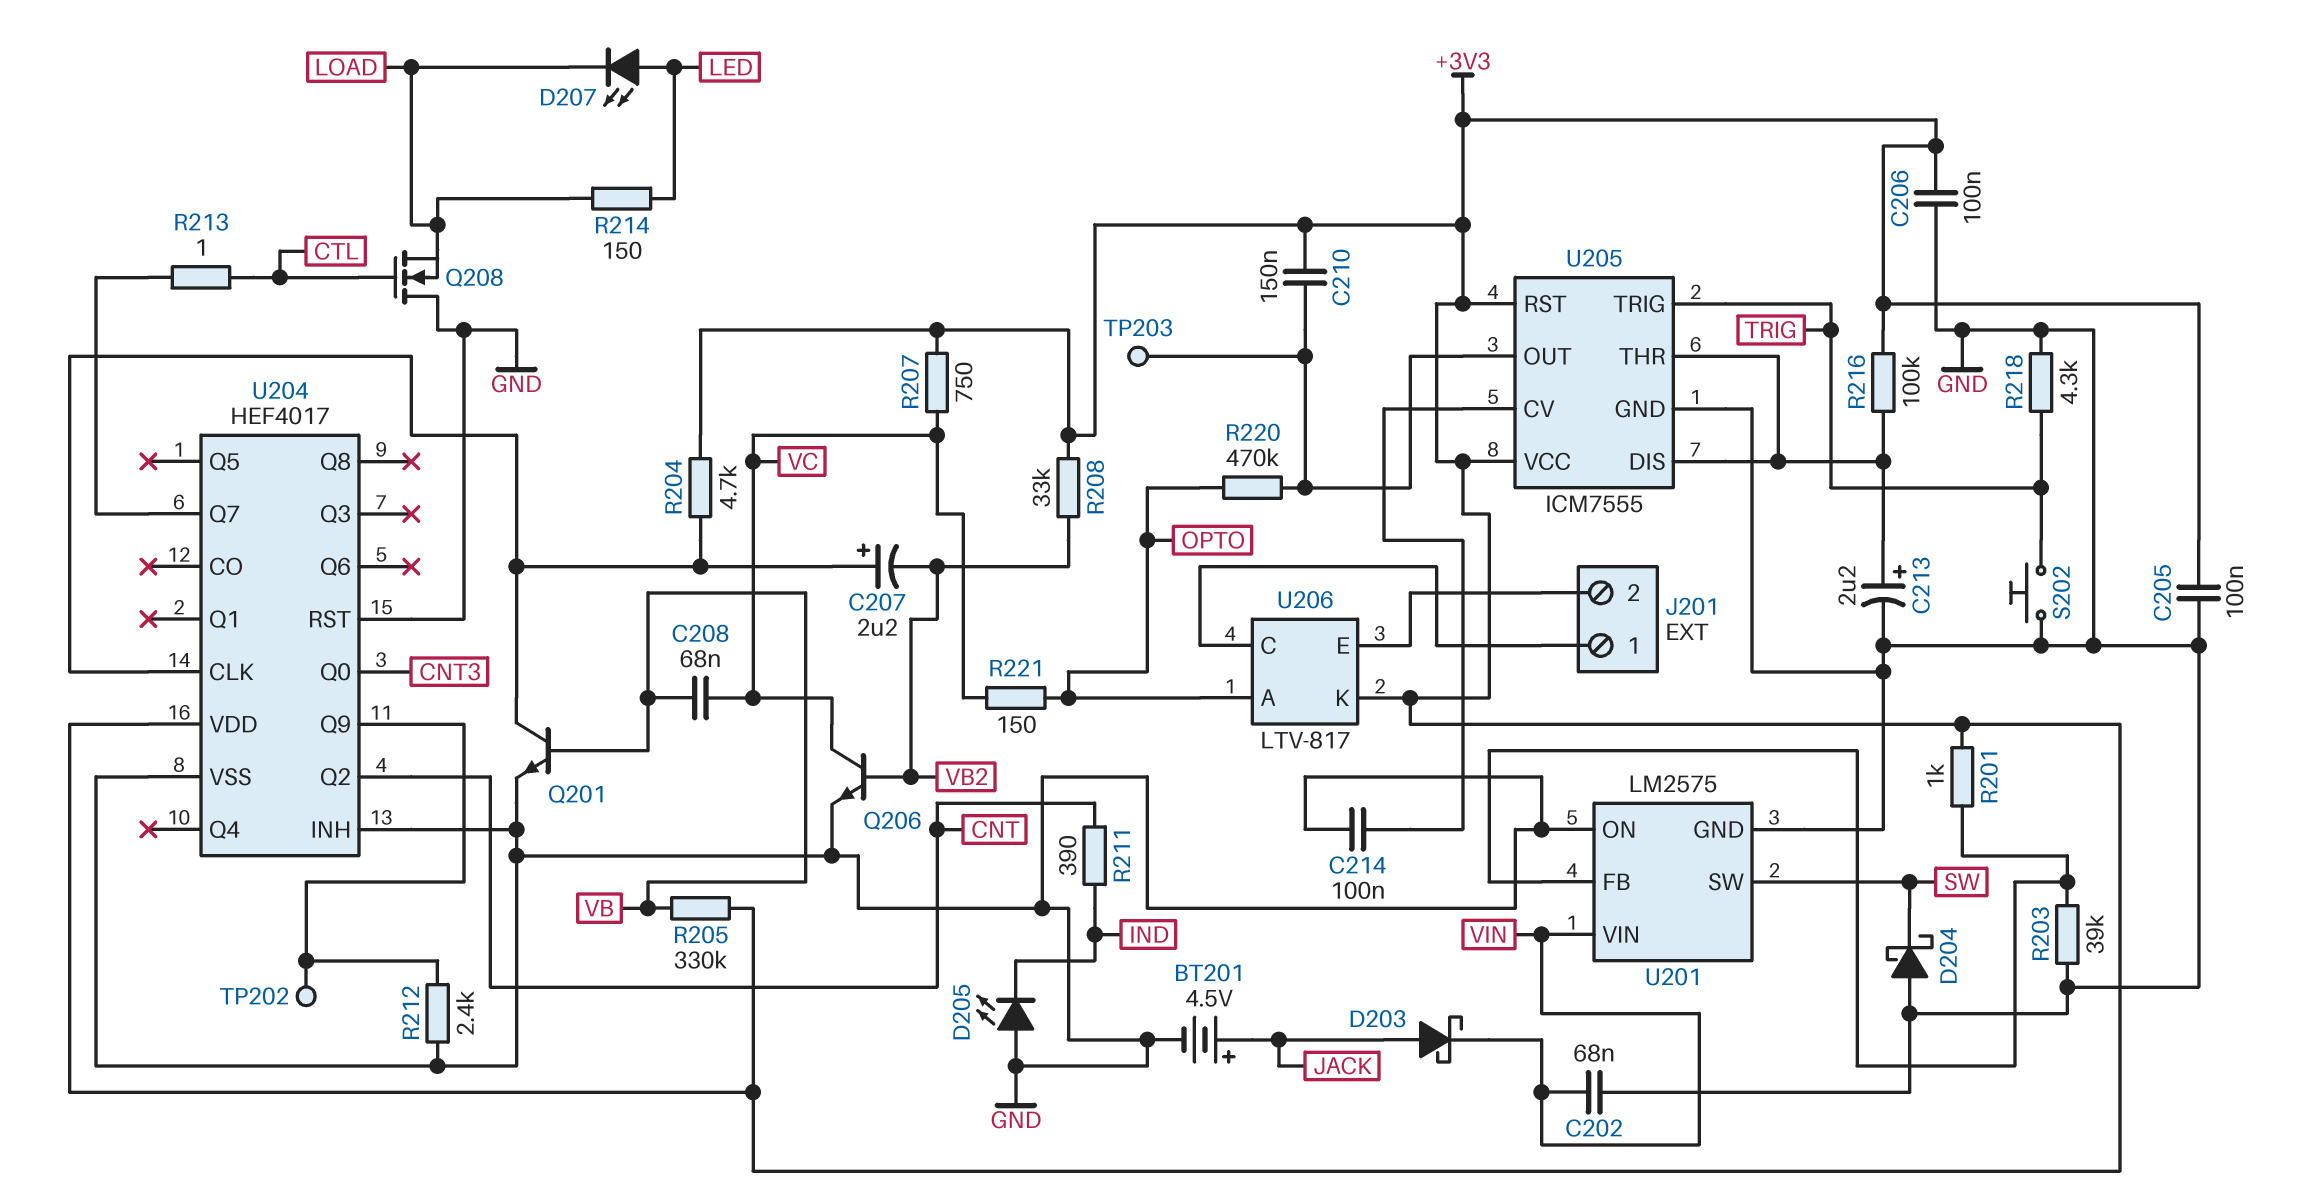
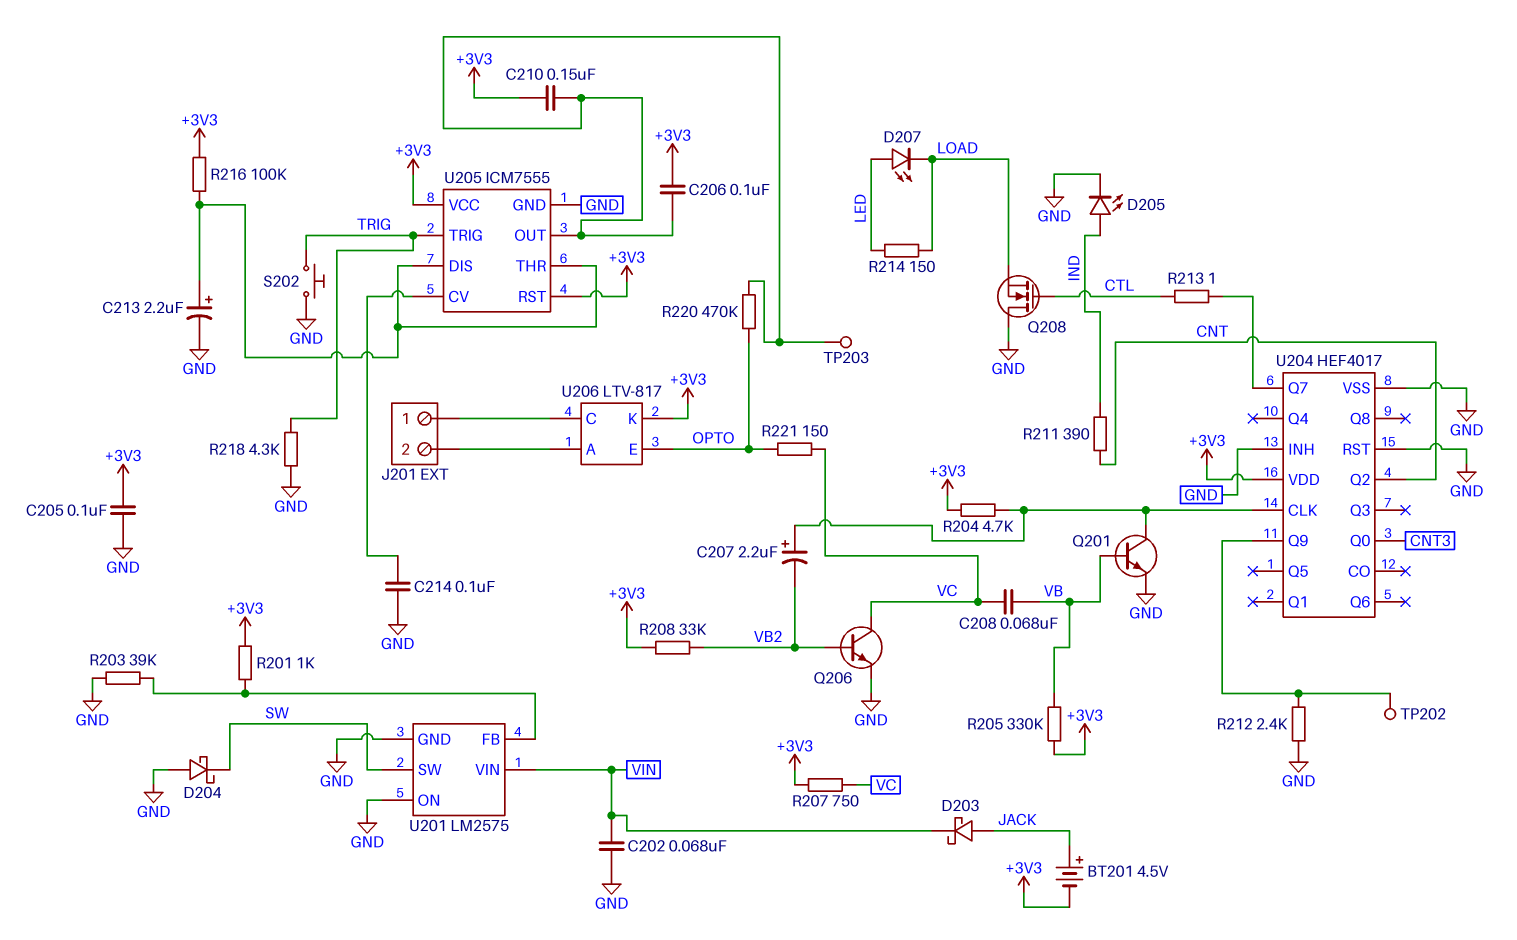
BT201: 4.5V (plus JACK, minus GND) -> 4.5V (plus JACK, minus +3V3)
C206: 100nF (+3V3, GND) -> 100nF (+3V3, U205/OUT)
D205: LED (A GND, K IND) -> LED (A IND, K GND)
U206 pin A: OPTO -> J201/2
U206 pin E: J201/2 -> OPTO

